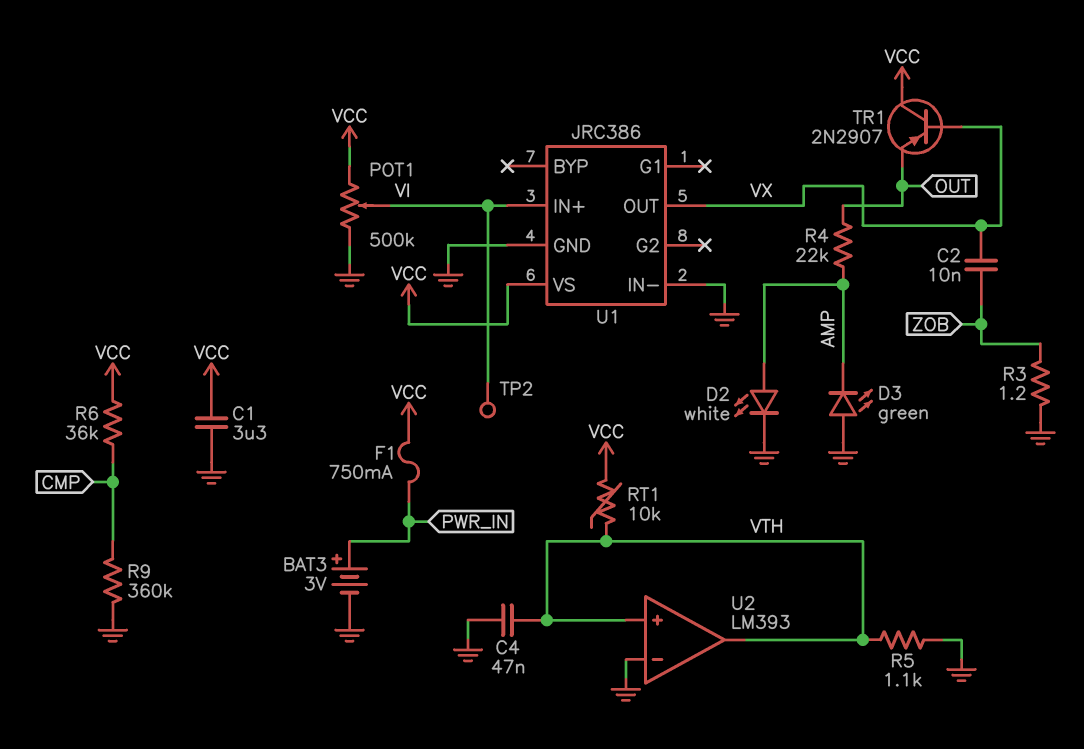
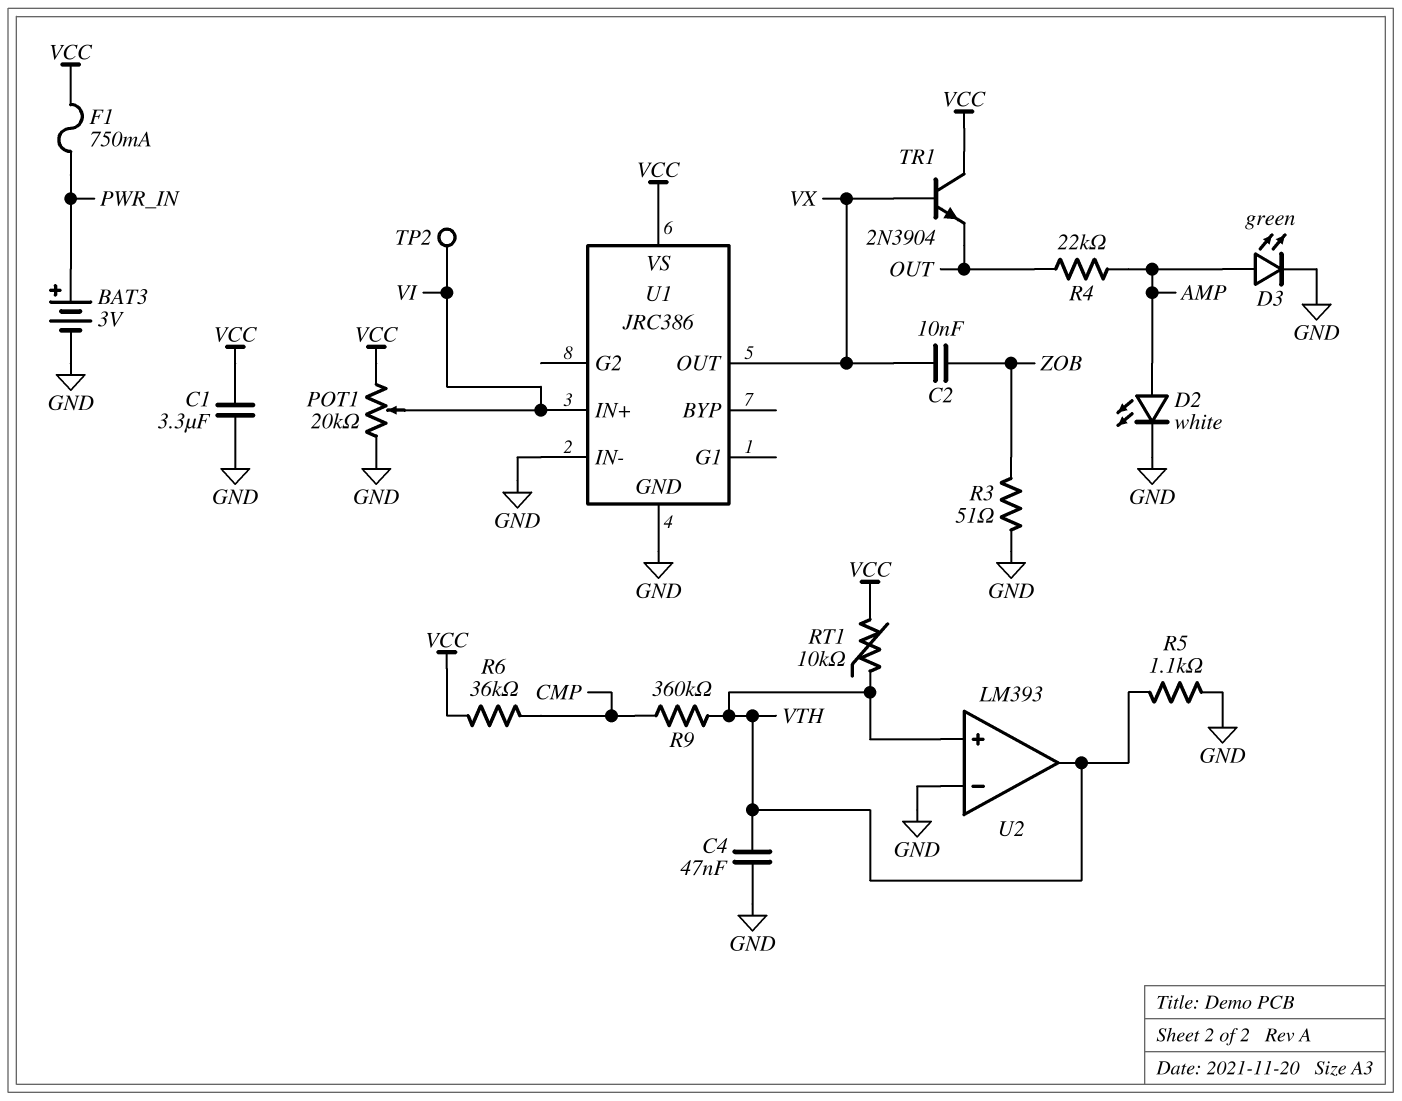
D3: LED green (A GND, K AMP) -> LED green (A AMP, K GND)
POT1: 500k (GND, VCC, wiper VI) -> 20k (GND, VCC, wiper VI)
R3: 1.2 (GND, ZOB) -> 51 (GND, ZOB)
R9: 360k (CMP, GND) -> 360k (CMP, VTH)
TR1: PNP 2N2907 (B VX, C VCC, E OUT) -> NPN 2N3904 (B VX, C VCC, E OUT)

